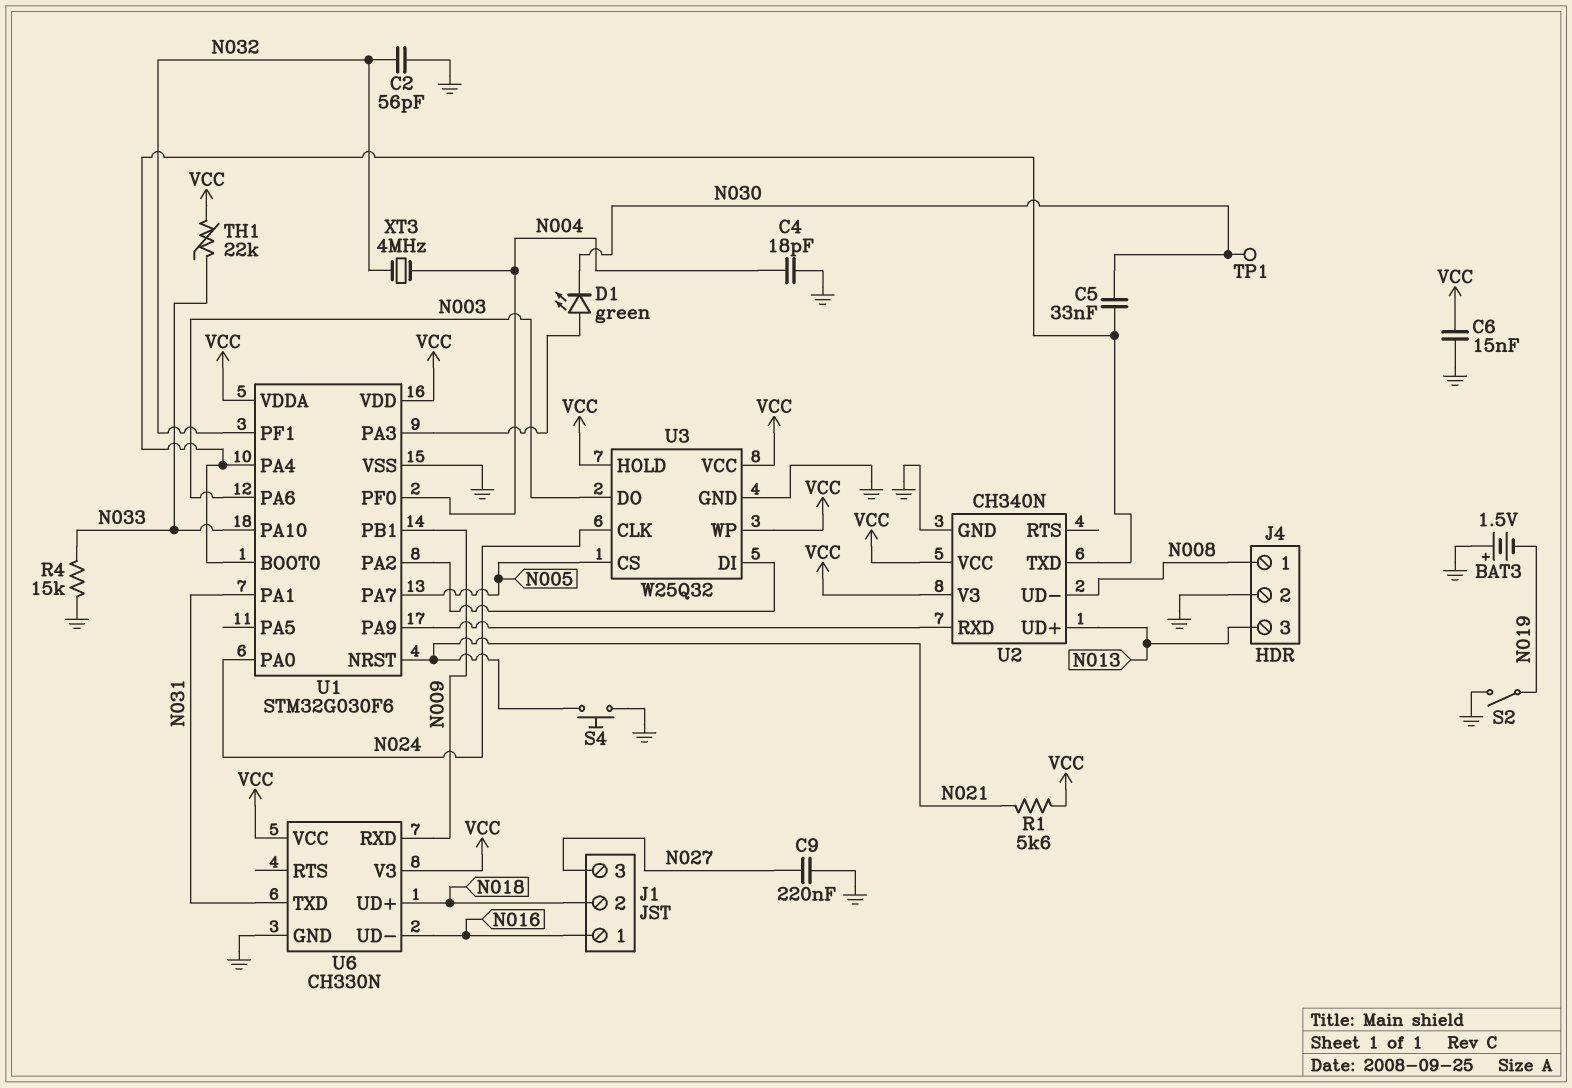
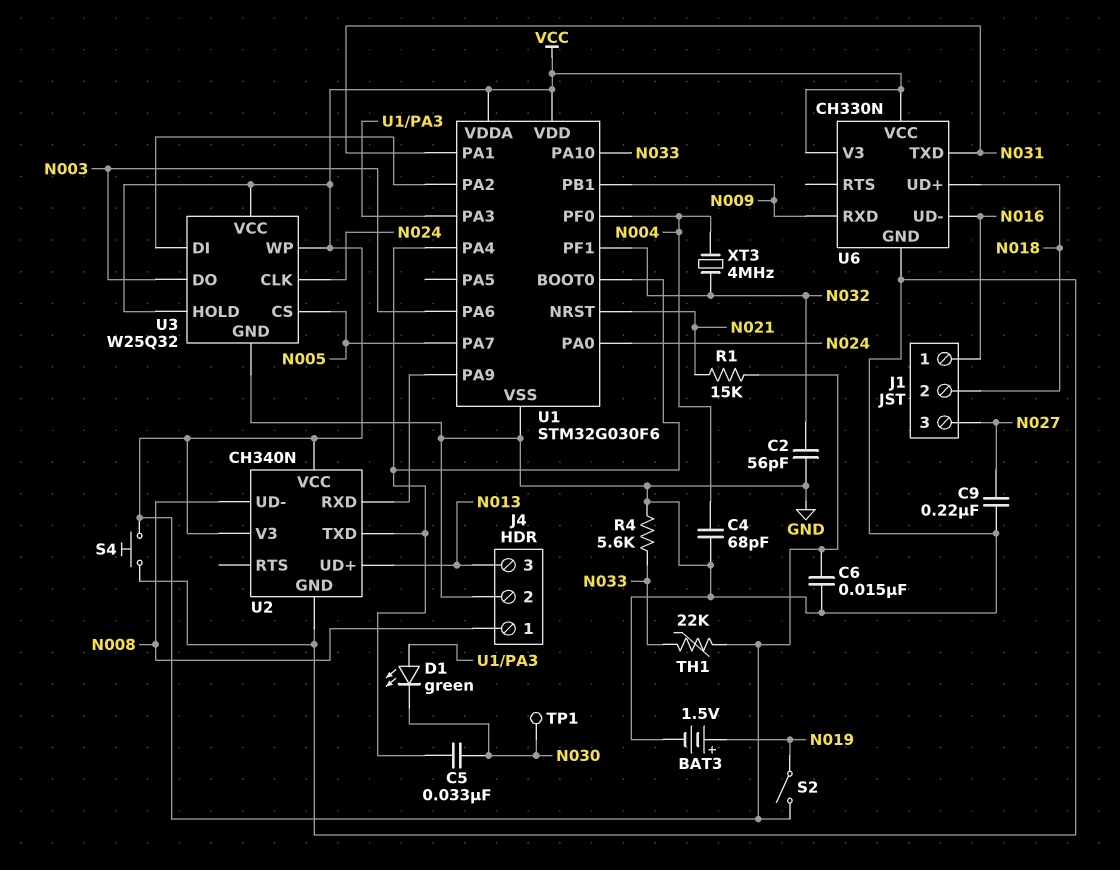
BAT3: 1.5V (plus GND, minus N019) -> 1.5V (plus N019, minus GND)
C4: 18pF (GND, N004) -> 68pF (GND, N004)
R1: 5.6k (N021, VCC) -> 15k (N021, VCC)
R4: 15k (GND, N033) -> 5.6k (GND, N033)
S2: switch (GND, N019) -> switch (N019, VCC)
S4: button (GND, N021) -> button (GND, VCC)

